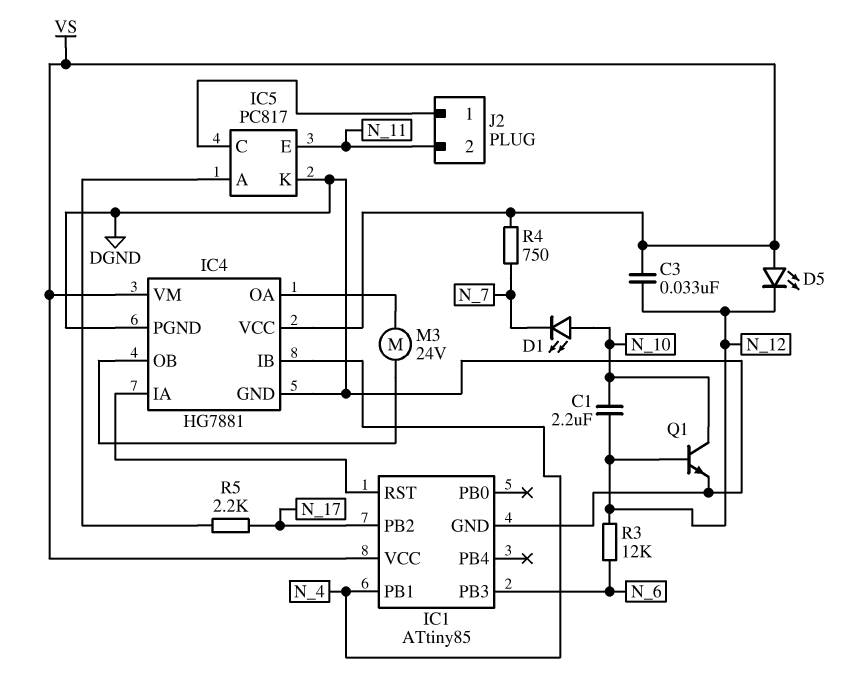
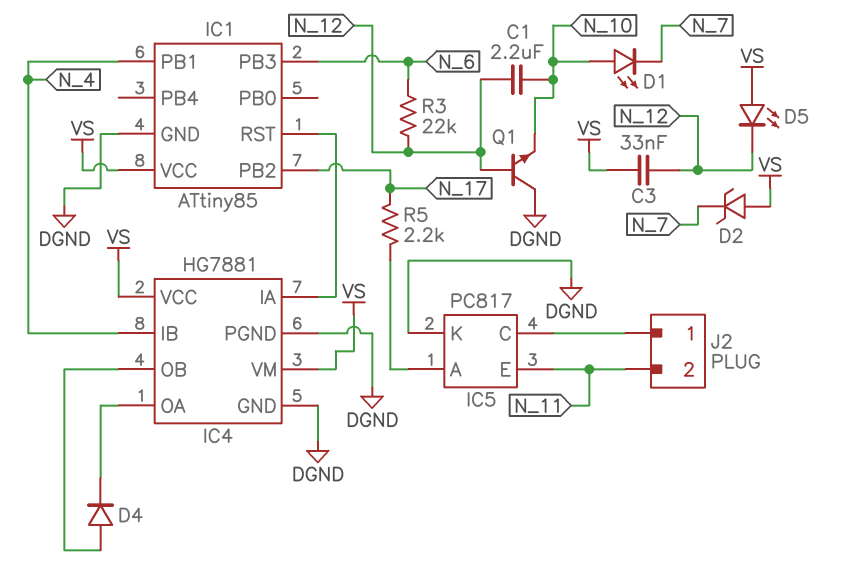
D2: none -> zener (A VS, K N_7)
D4: none -> diode (A IC4/OB, K IC4/OA)
M3: motor 24V (IC4/OA, IC4/OB) -> none
Q1: NPN (B N_12, C N_10, E DGND) -> NPN (B N_12, C DGND, E N_10)
R3: 12k (N_6, N_12) -> 22k (N_6, N_12)
R4: 750 (N_7, VS) -> none

